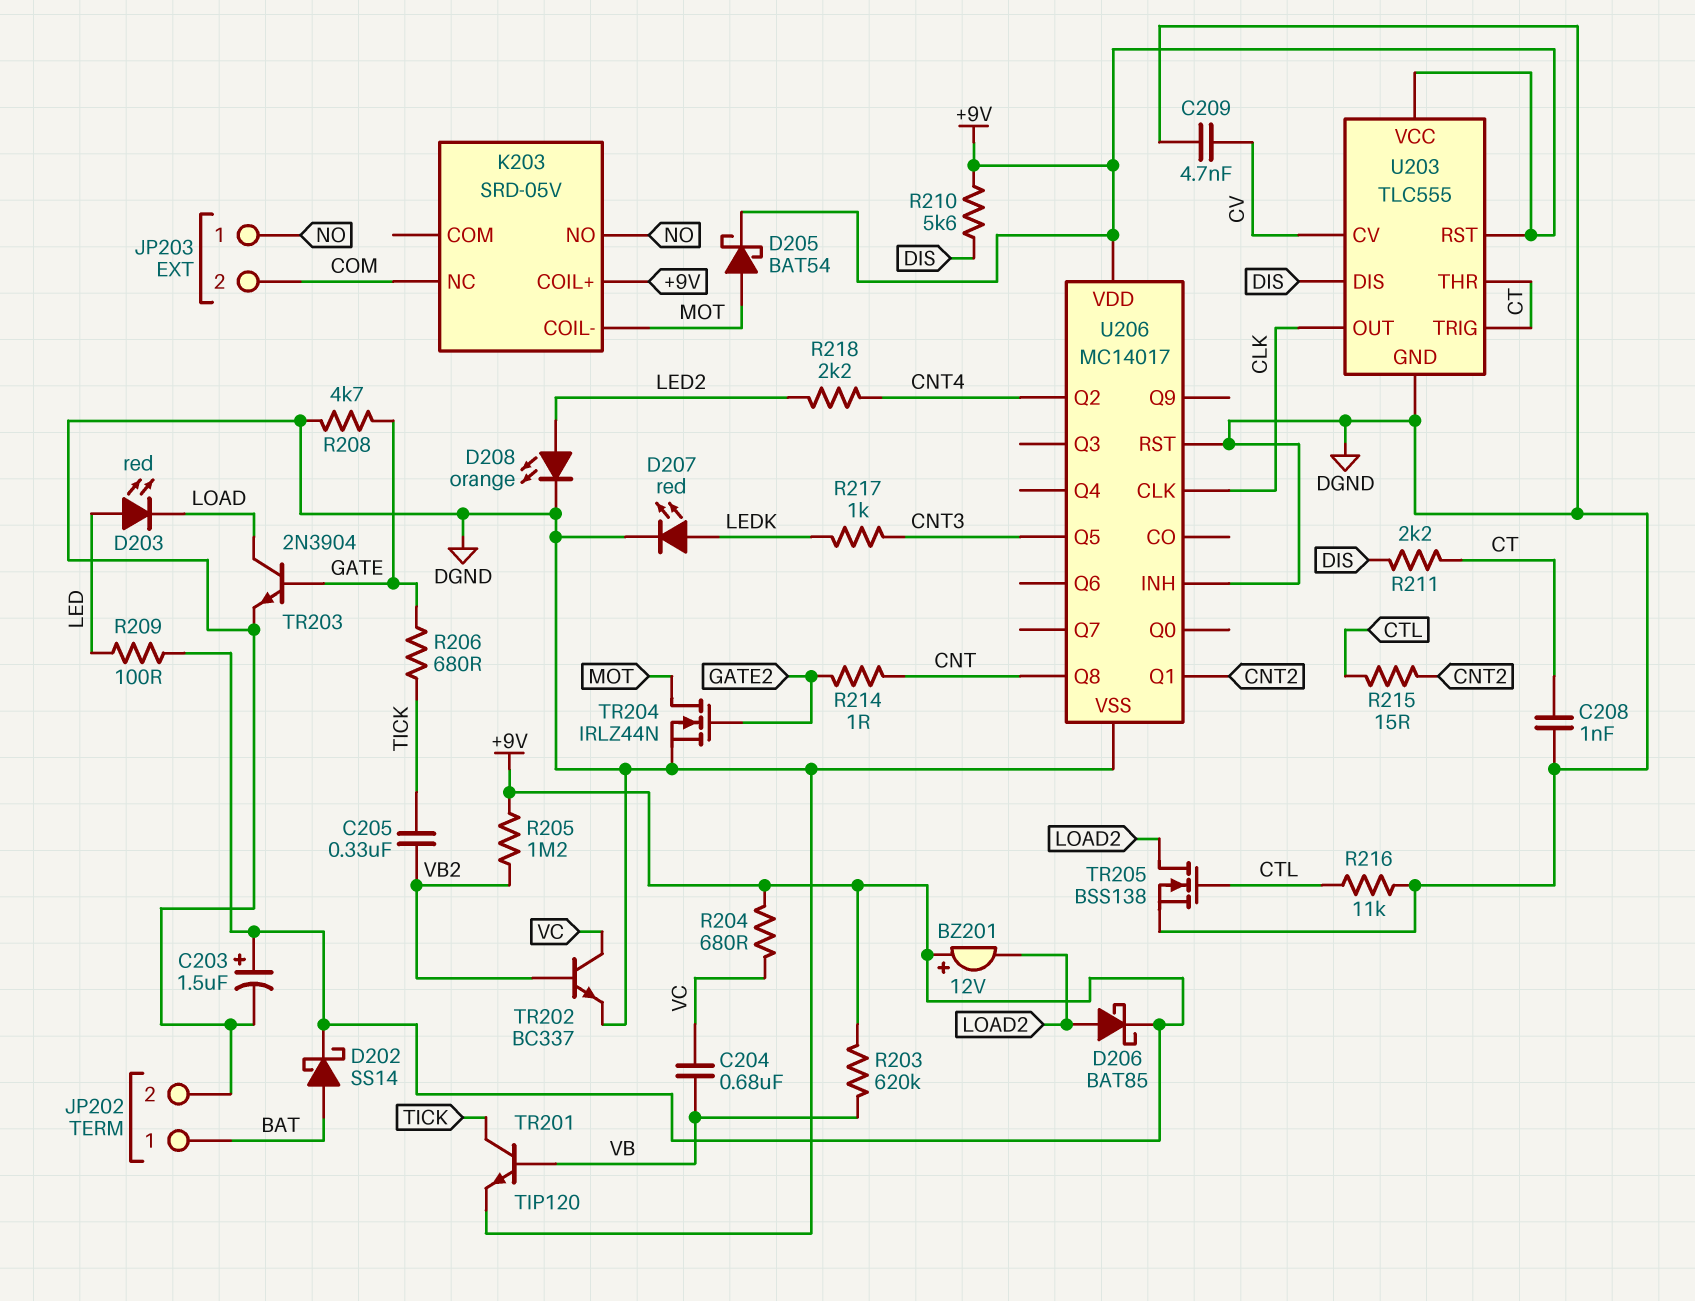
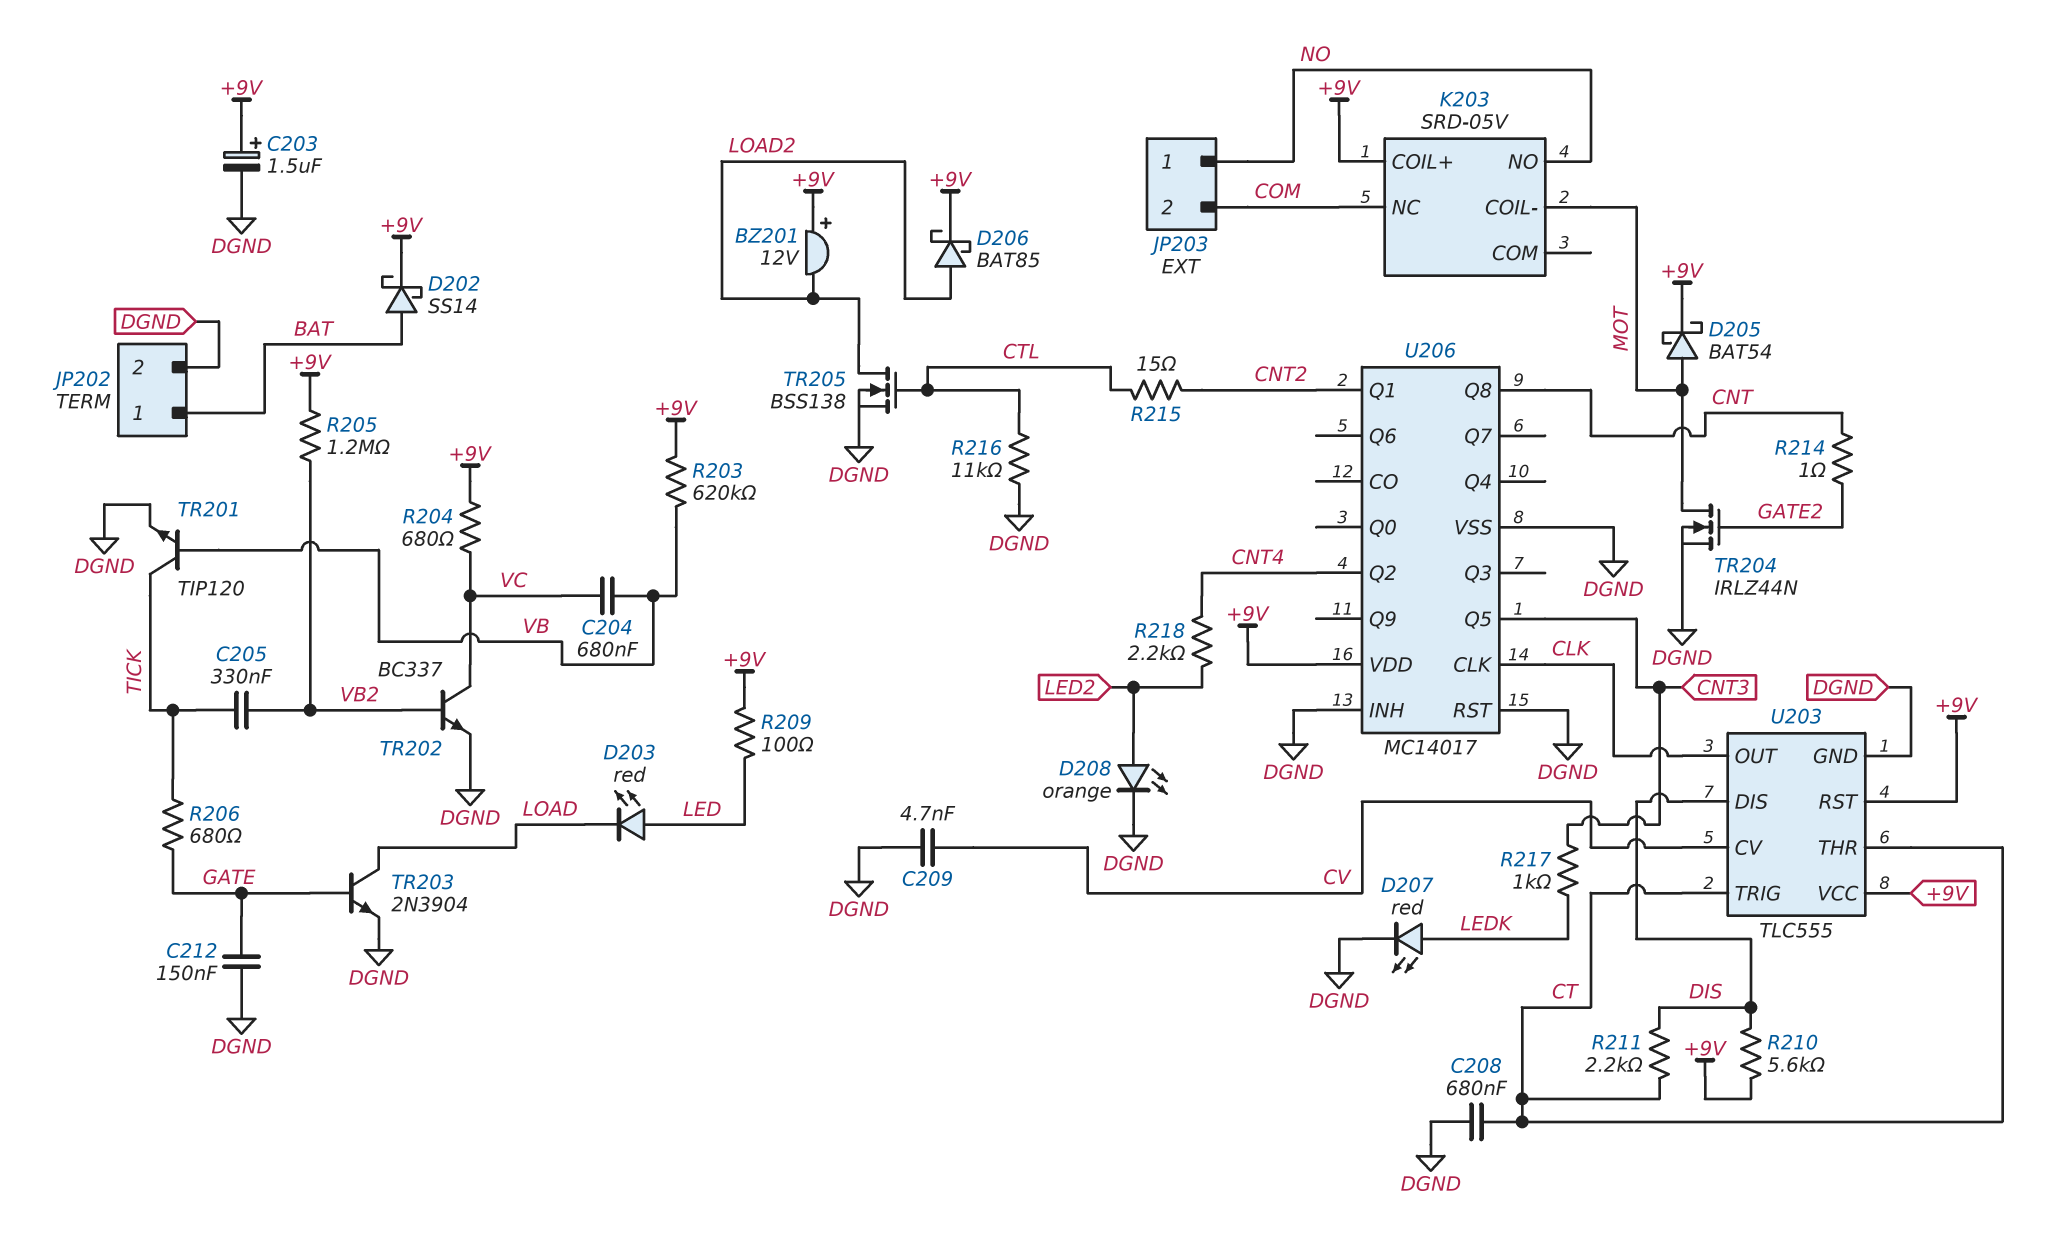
C208: 1nF (CT, DGND) -> 680nF (CT, DGND)
C212: none -> 150nF (DGND, GATE)
R208: 4.7k (DGND, GATE) -> none

